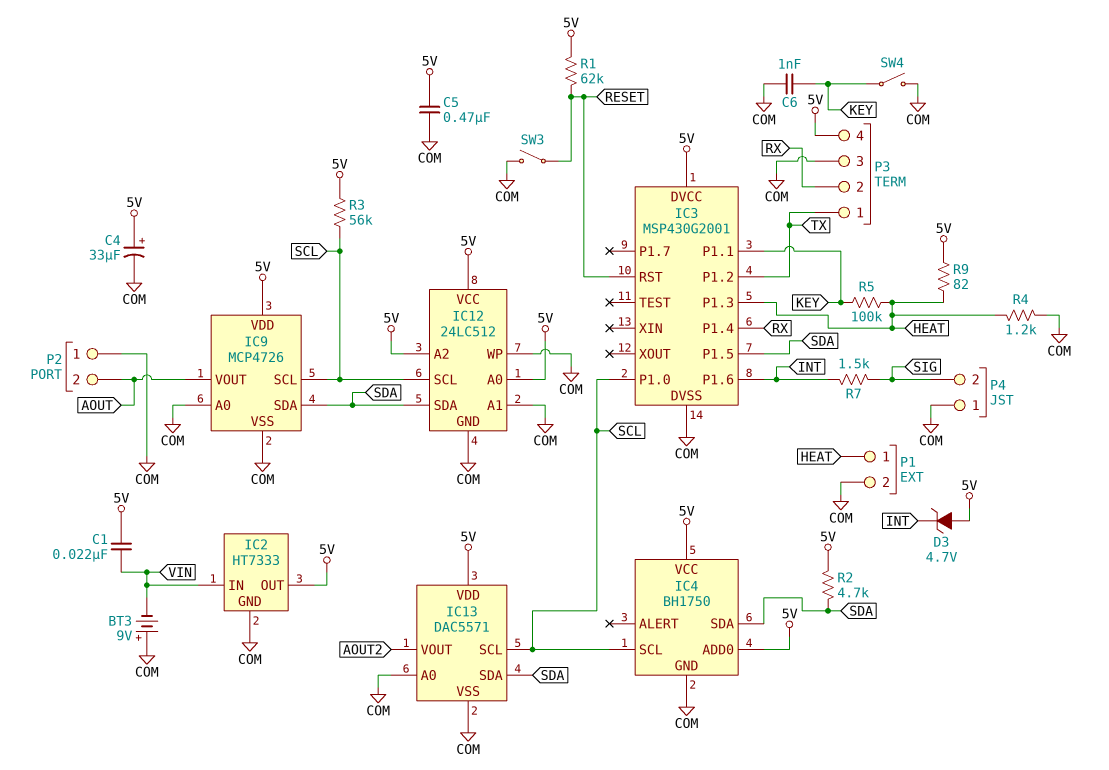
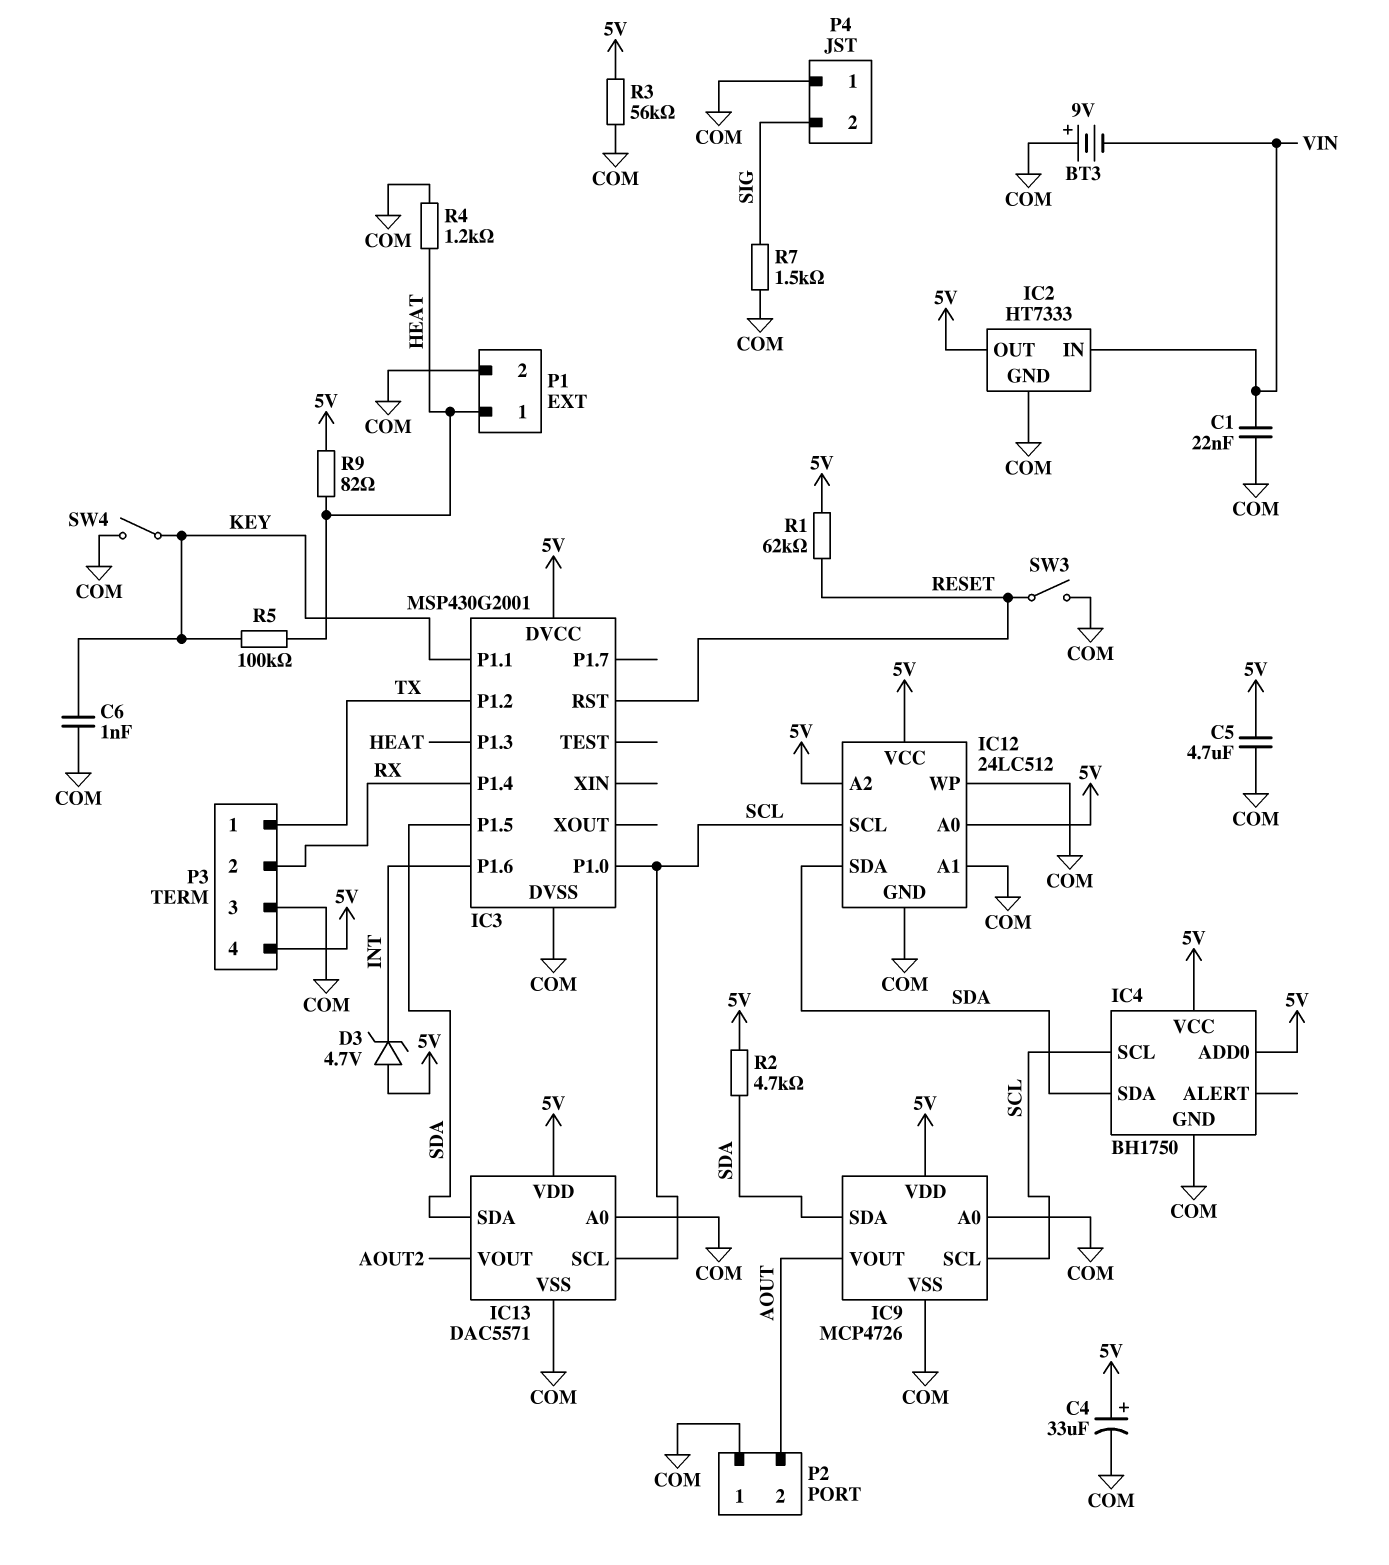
C1: 22nF (5V, VIN) -> 22nF (COM, VIN)
C5: 470nF (5V, COM) -> 4.7uF (5V, COM)
R3: 56k (5V, SCL) -> 56k (5V, COM)
R7: 1.5k (INT, SIG) -> 1.5k (COM, SIG)

